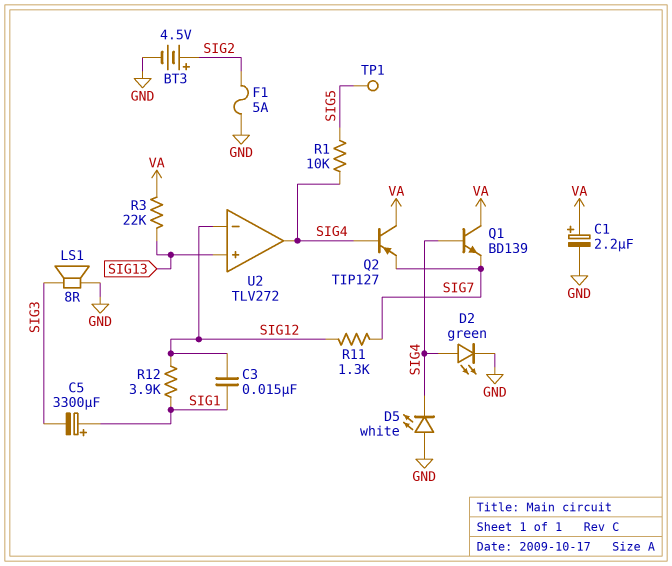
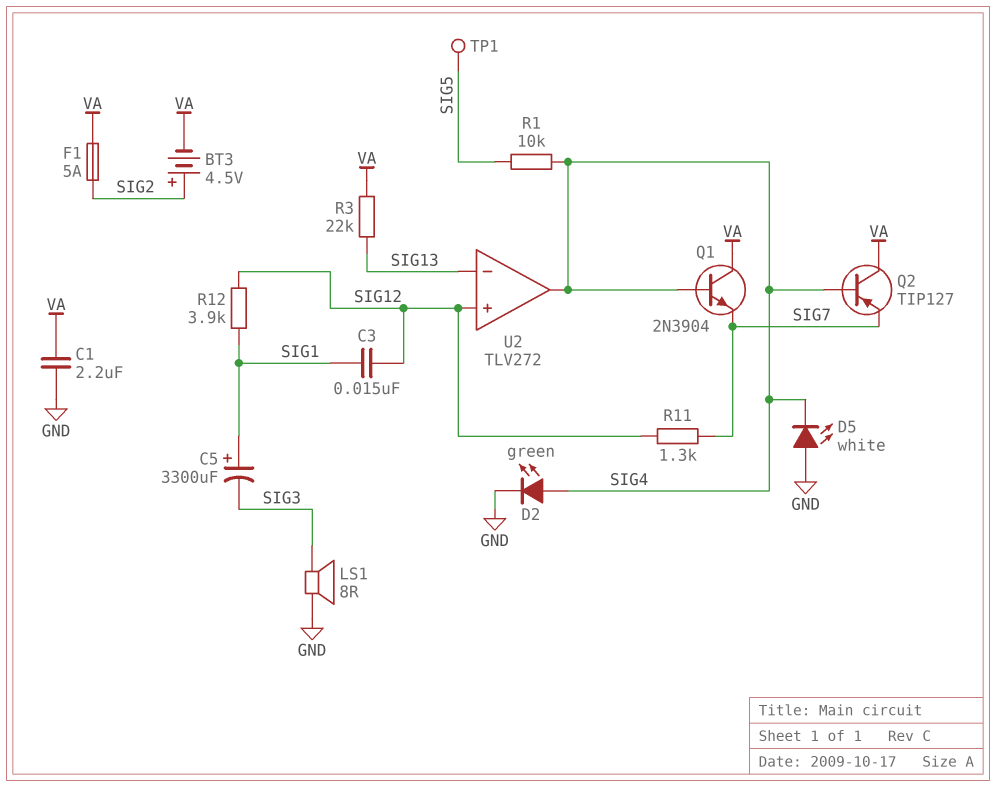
BT3: 4.5V (plus SIG2, minus GND) -> 4.5V (plus SIG2, minus VA)
C1: 2.2uF (plus VA, minus GND) -> 2.2uF (GND, VA)
F1: 5A (GND, SIG2) -> 5A (SIG2, VA)
Q1: NPN BD139 (B SIG4, C VA, E SIG7) -> NPN 2N3904 (B SIG4, C VA, E SIG7)
U2 pin in+: SIG13 -> SIG12
U2 pin in-: SIG12 -> SIG13

